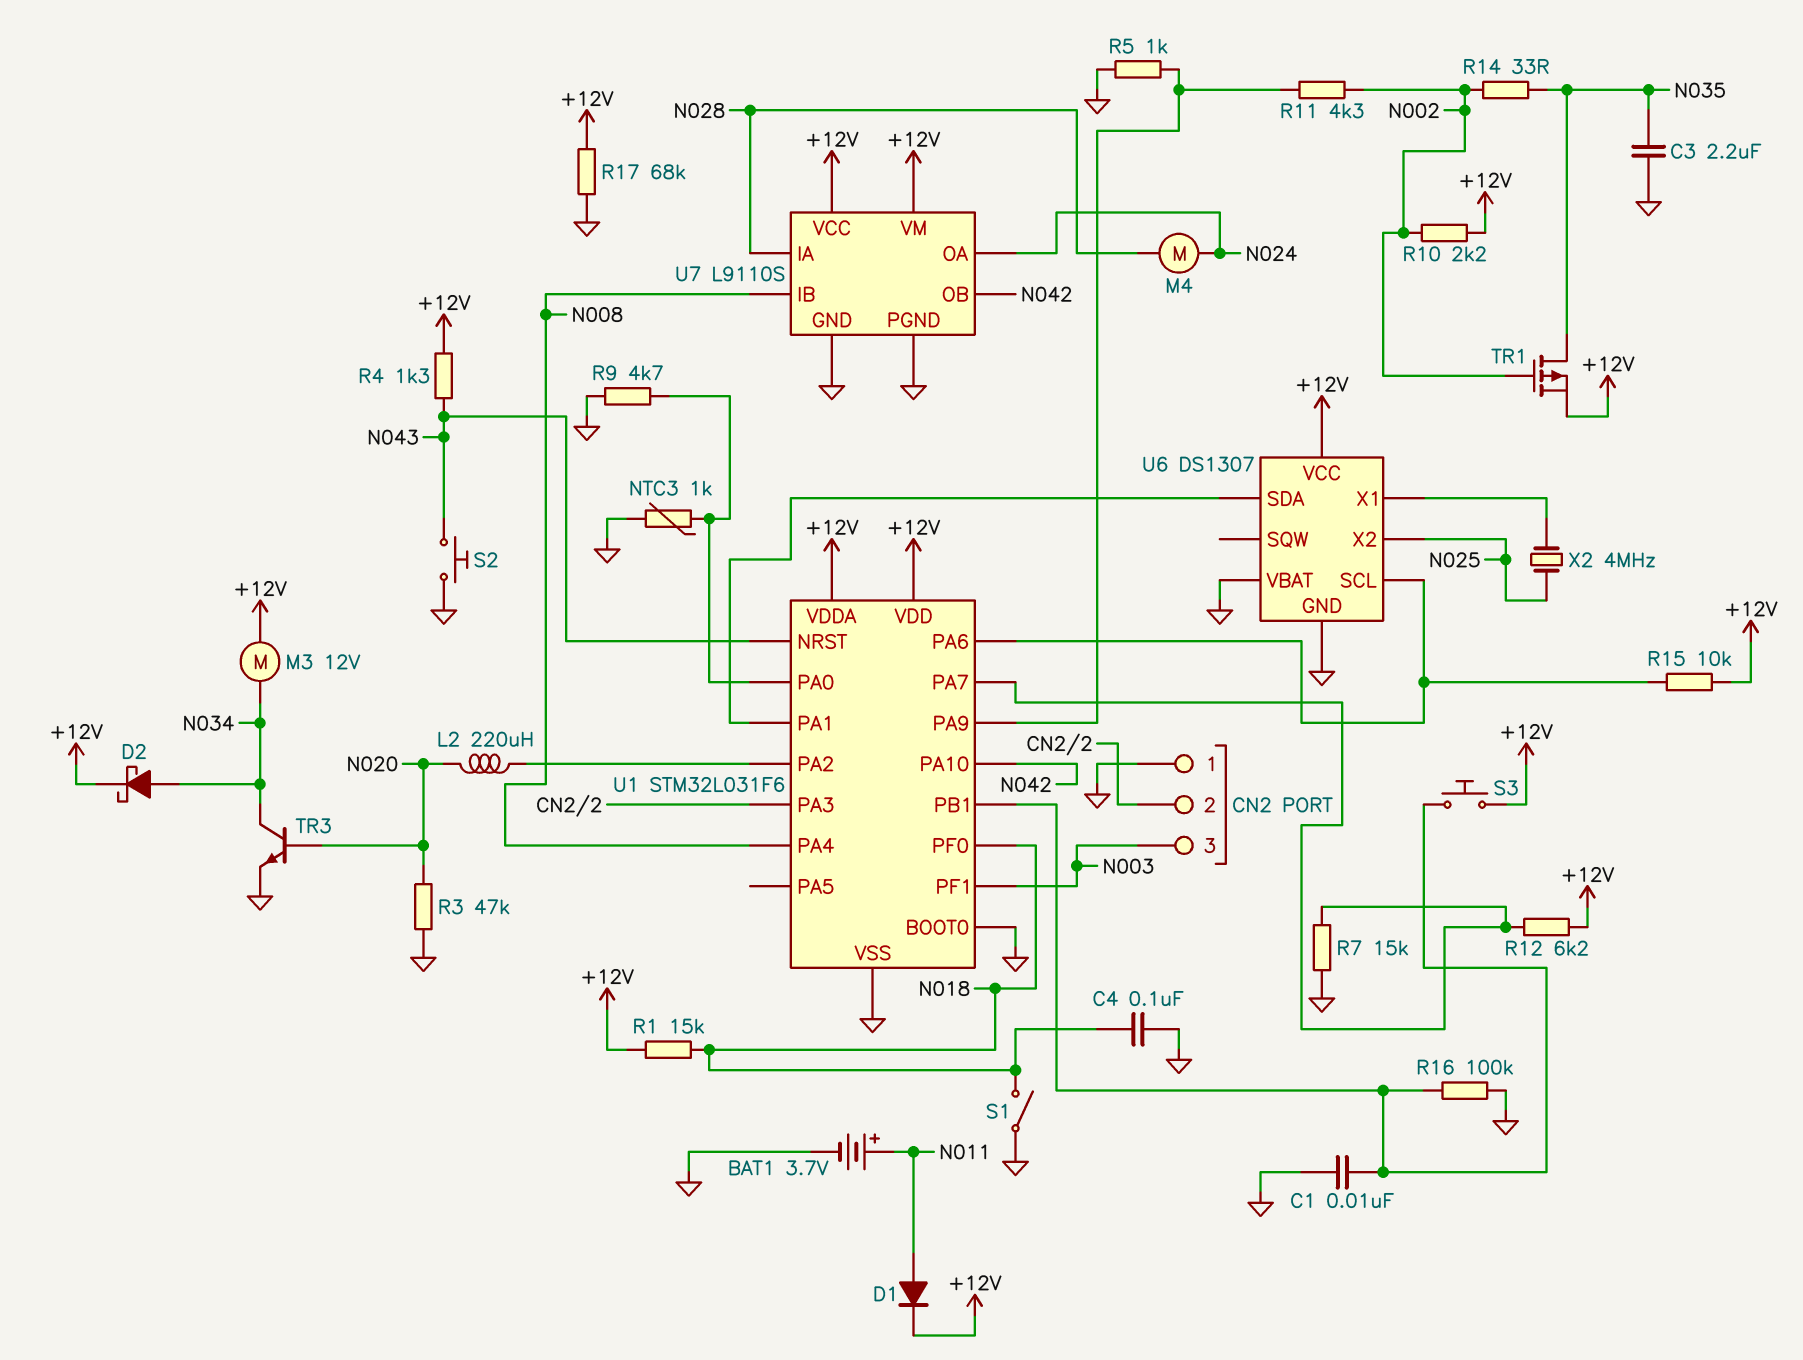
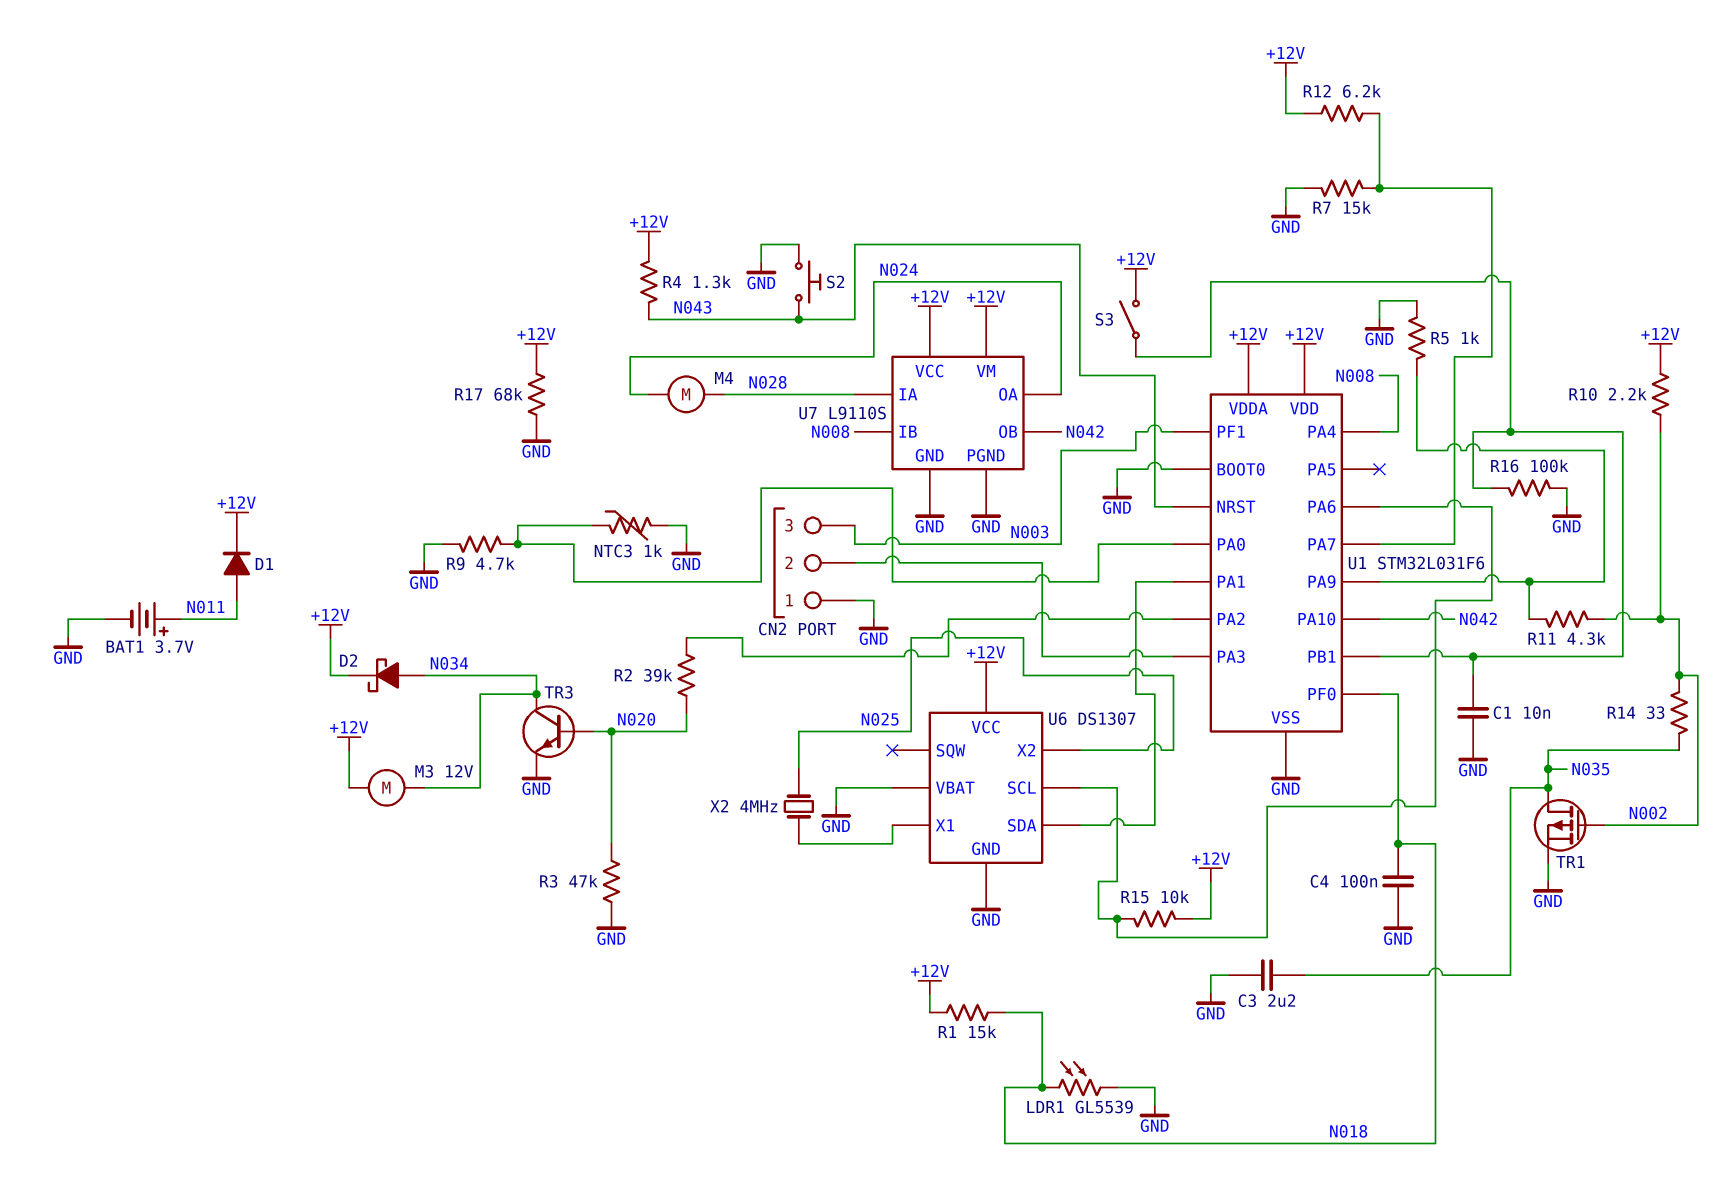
L2: 220uH (N020, U1/PA2) -> none
LDR1: none -> GL5539 (GND, N018)
R2: none -> 39k (N020, U1/PA2)
S1: switch (GND, N018) -> none
S3: button (+12V, U1/PB1) -> switch (+12V, U1/PB1)
TR1: PMOS (G N002, D N035, S +12V) -> PMOS (G N002, D N035, S GND)

